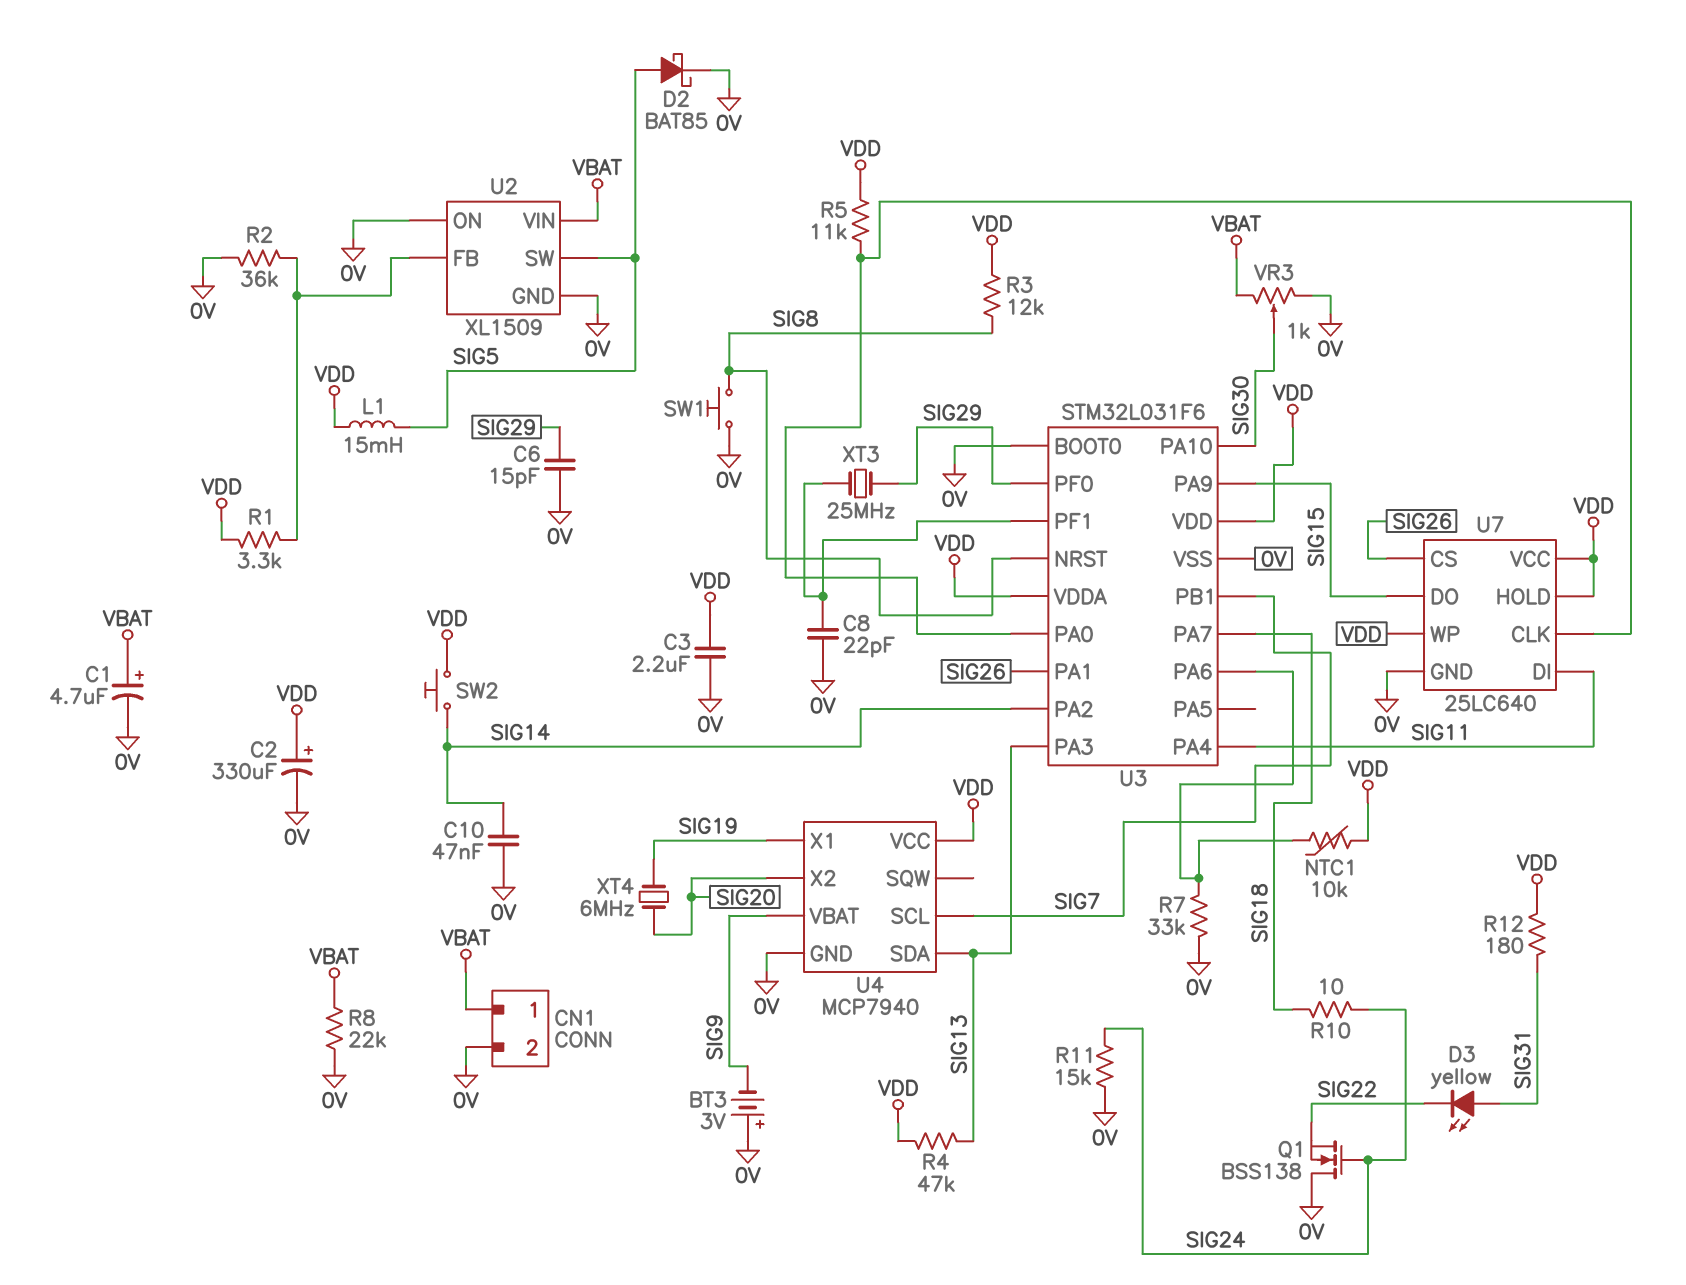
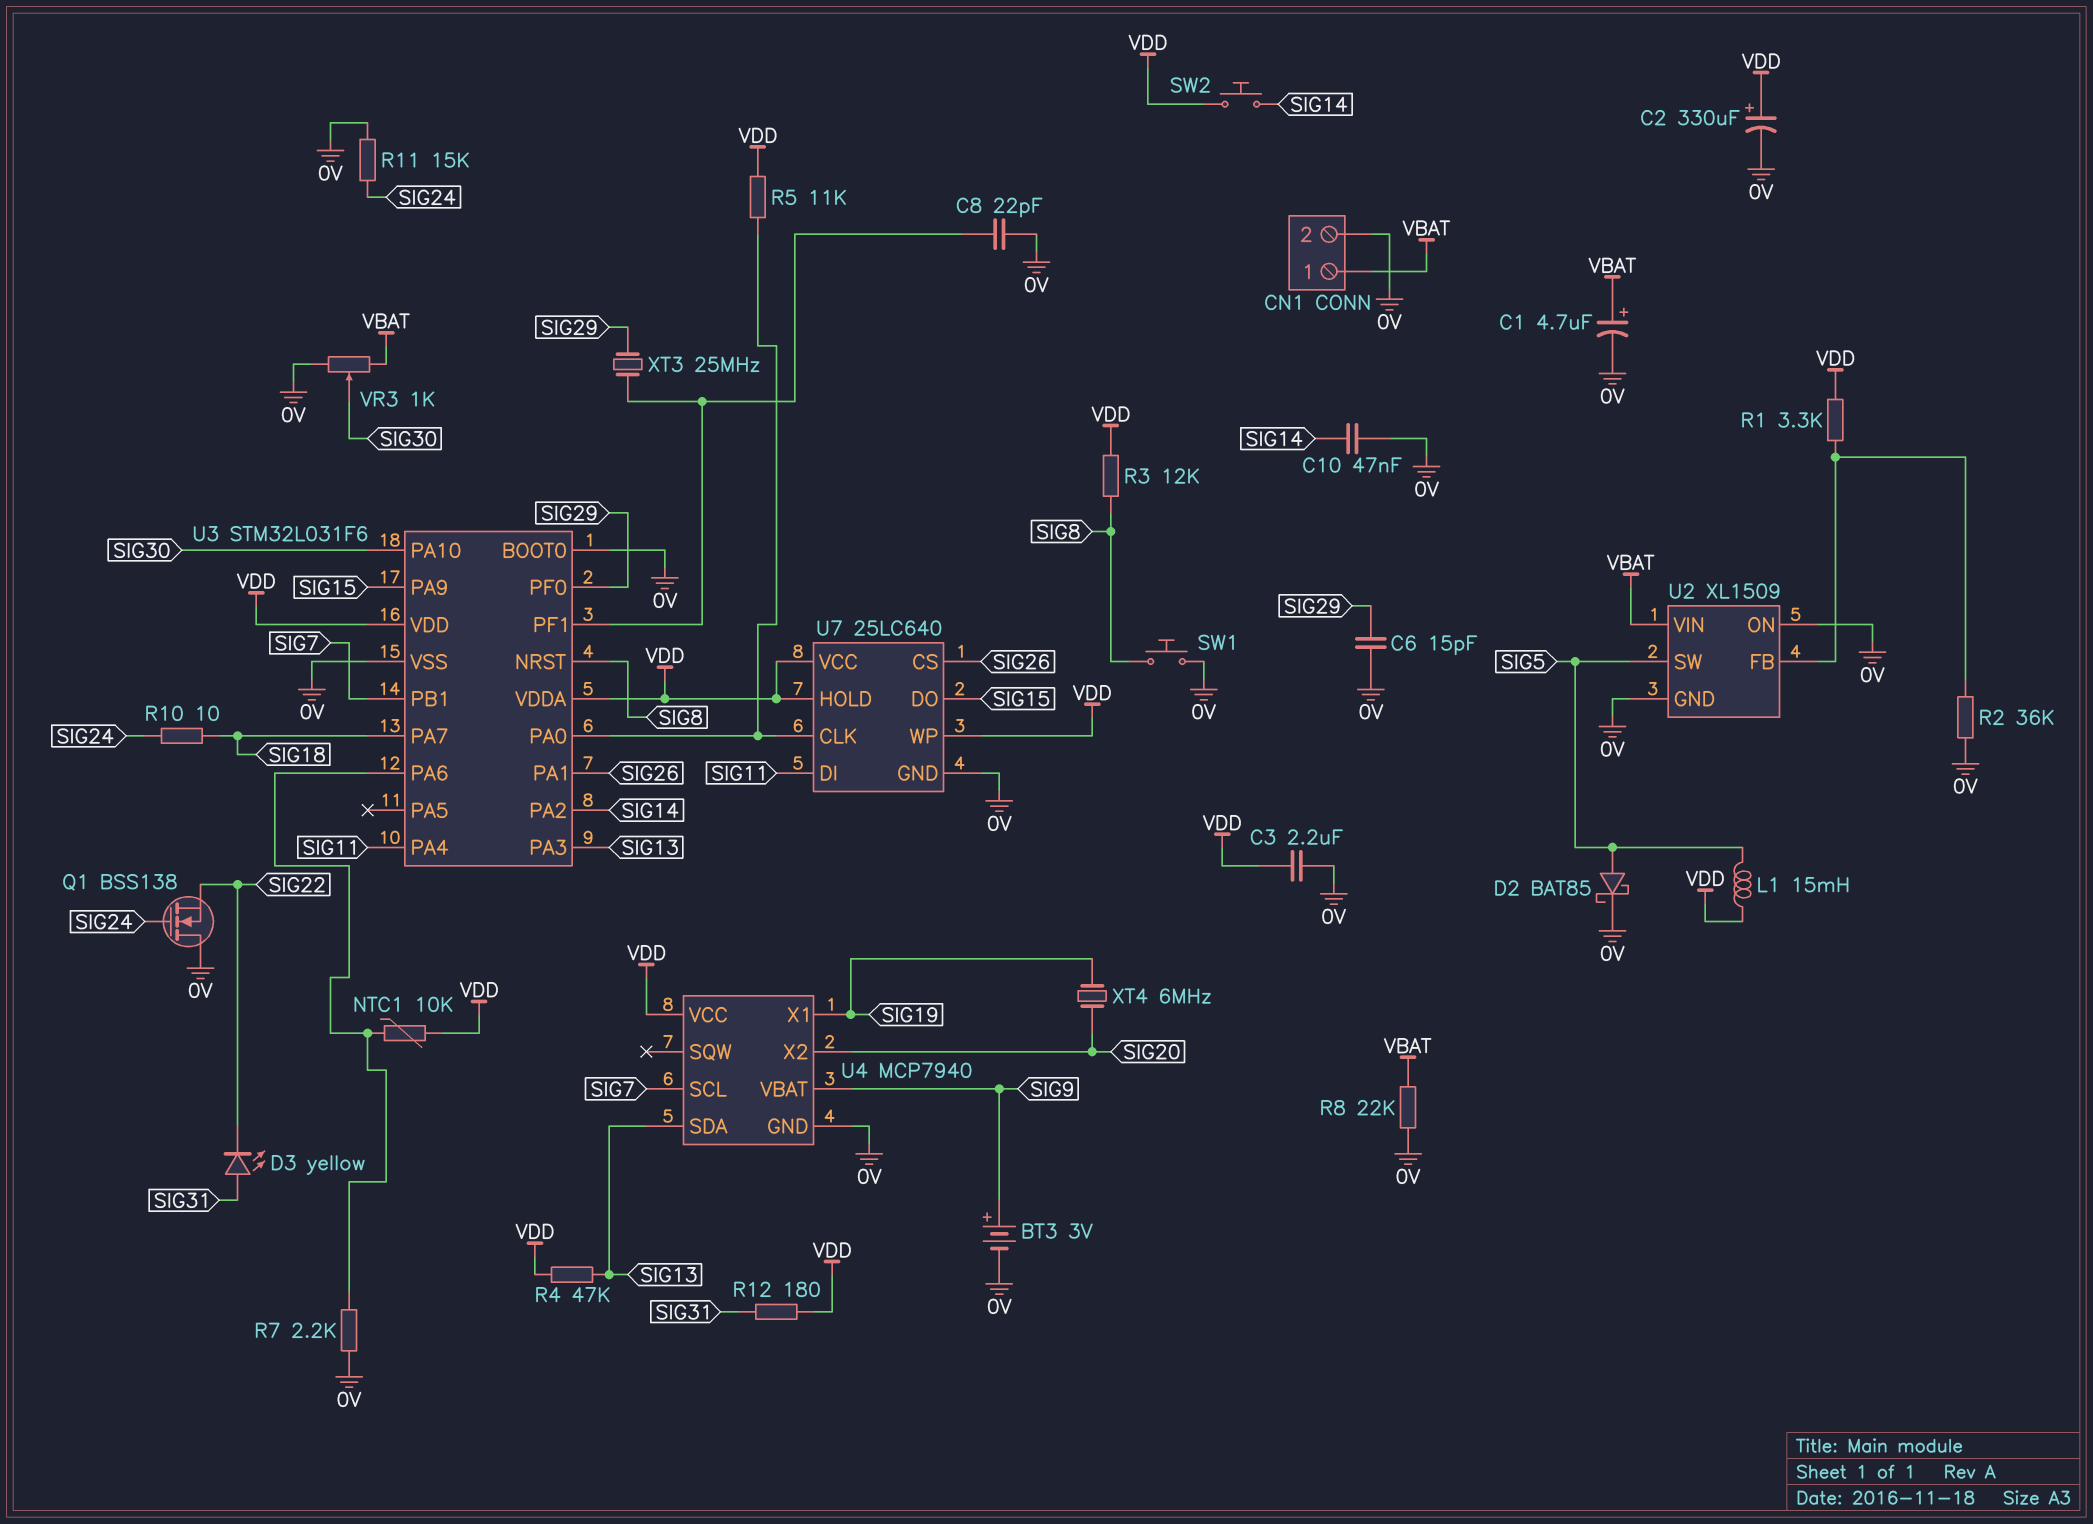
BT3: 3V (plus 0V, minus SIG9) -> 3V (plus SIG9, minus 0V)
R7: 33k (0V, U3/PA6) -> 2.2k (0V, U3/PA6)

